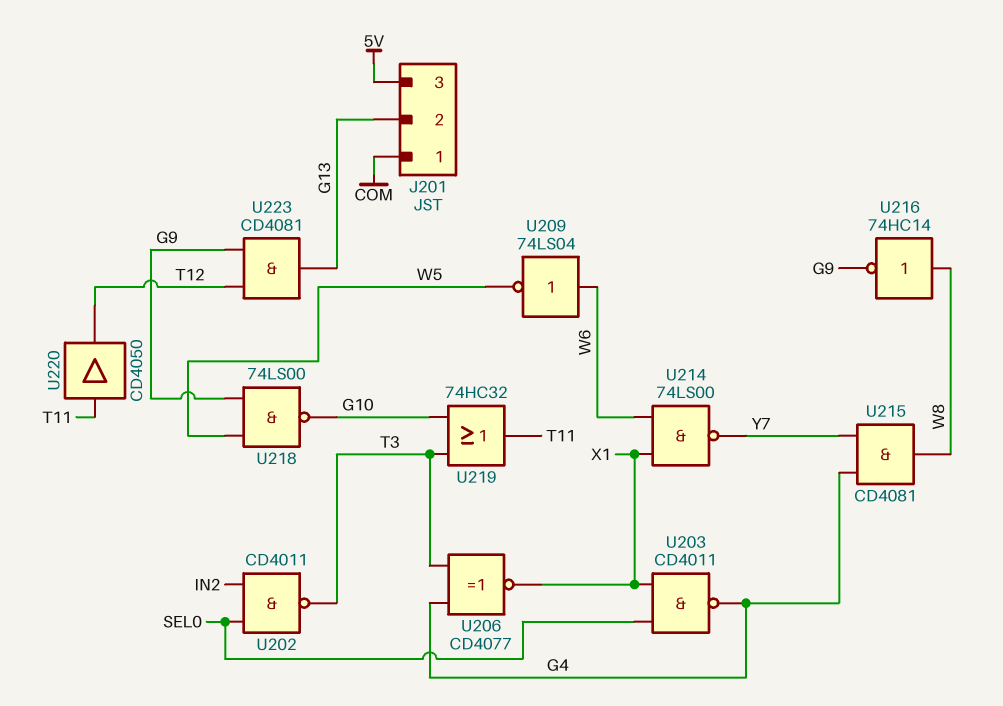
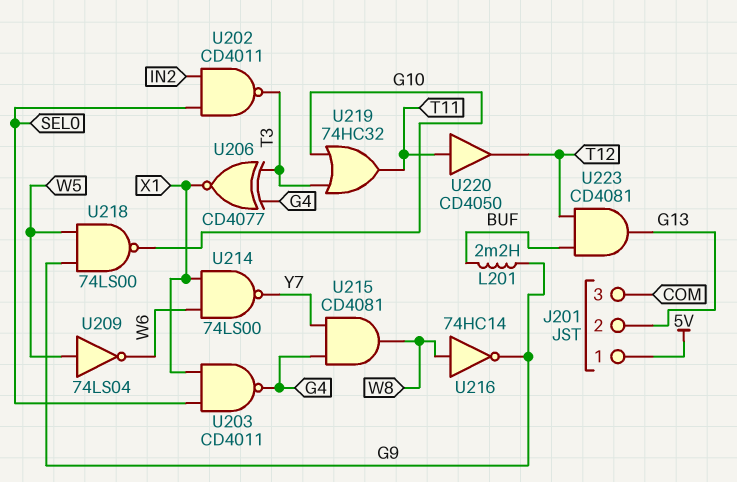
J201 pin 1: COM -> 5V
J201 pin 3: 5V -> COM
L201: none -> 2.2mH (BUF, G9)
U209: NOT 74LS04 (in W6, out W5) -> NOT 74LS04 (in W5, out W6)
U223: AND CD4081 (in G9, in T12, out G13) -> AND CD4081 (in BUF, in T12, out G13)

